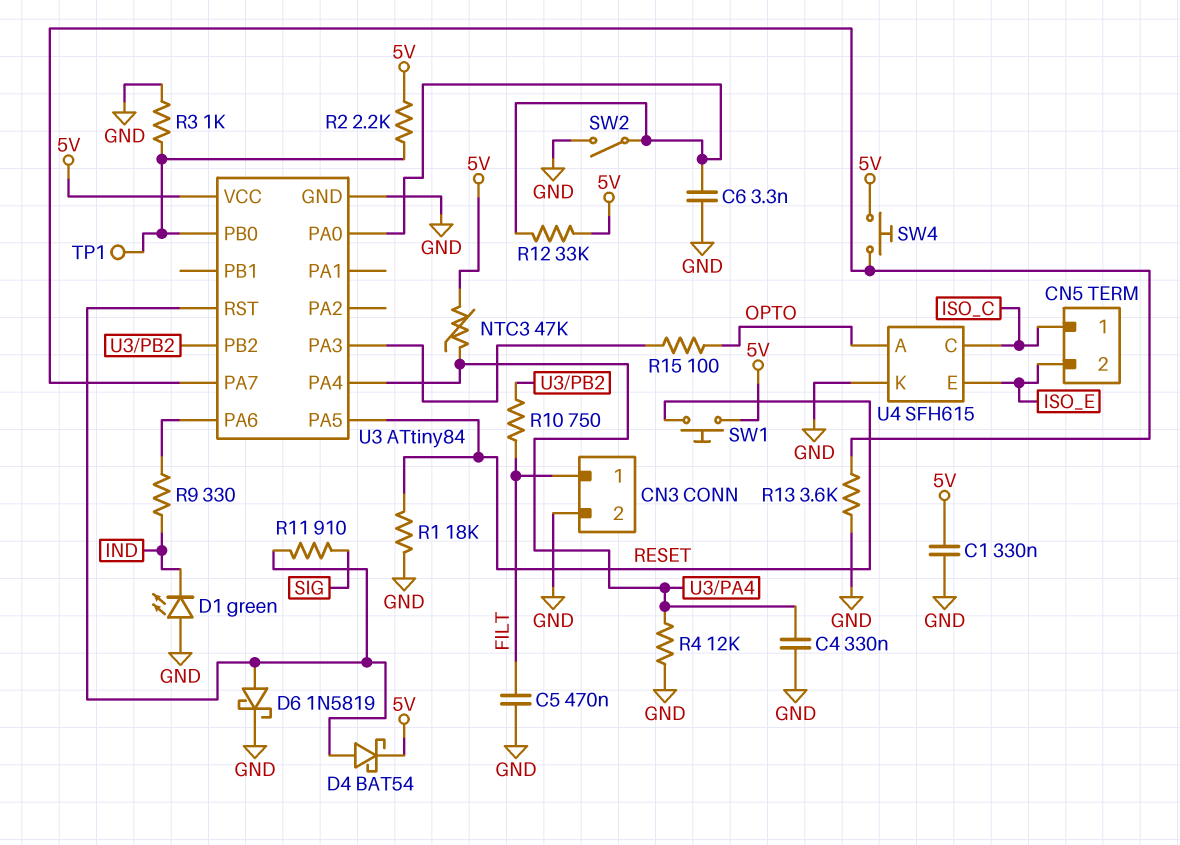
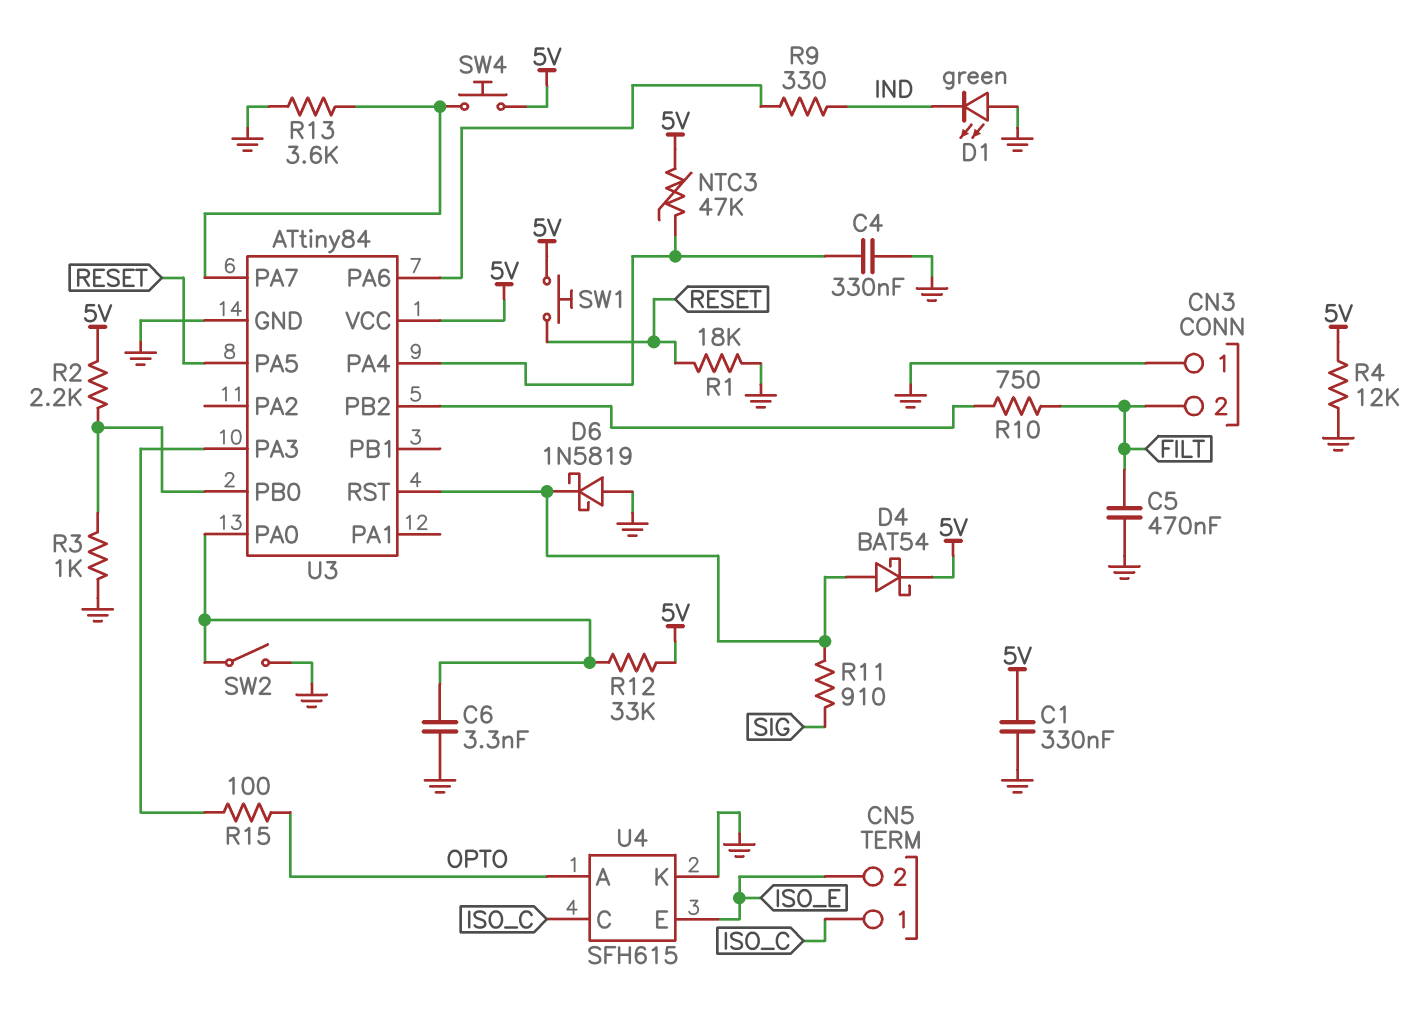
CN3 pin 1: FILT -> GND
CN3 pin 2: GND -> FILT
D6: schottky 1N5819 (A U3/RST, K GND) -> schottky 1N5819 (A GND, K U3/RST)
R4: 12k (GND, U3/PA4) -> 12k (5V, GND)
TP1: test point (U3/PB0) -> none

